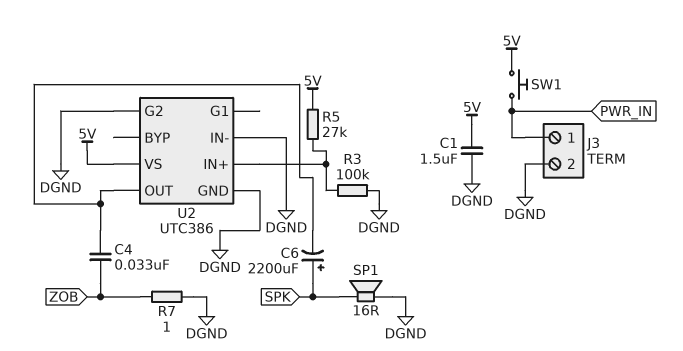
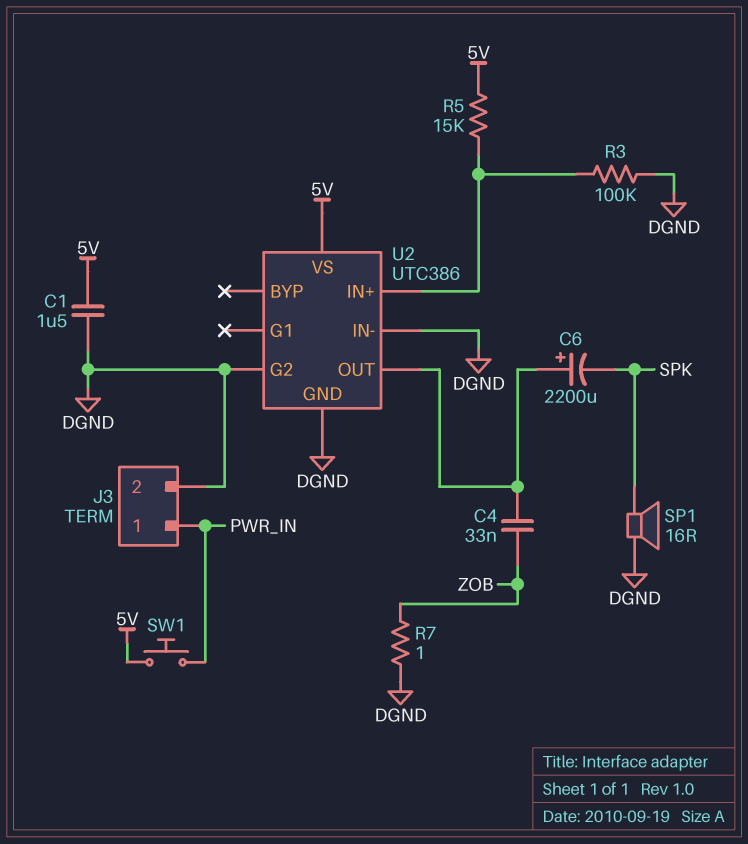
C6: 2200uF (plus SPK, minus U2/OUT) -> 2200uF (plus U2/OUT, minus SPK)
R5: 27k (5V, U2/IN+) -> 15k (5V, U2/IN+)

